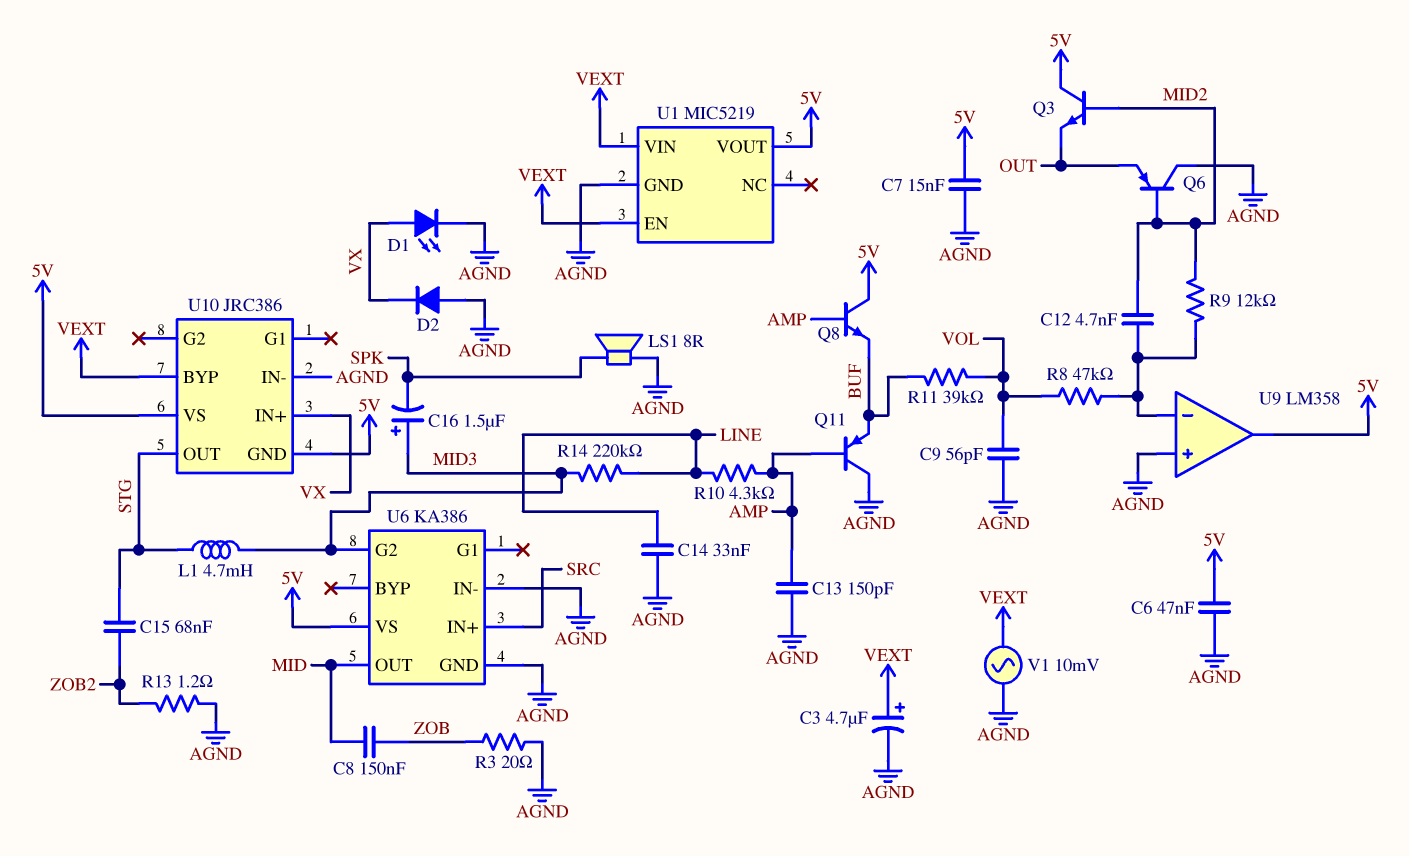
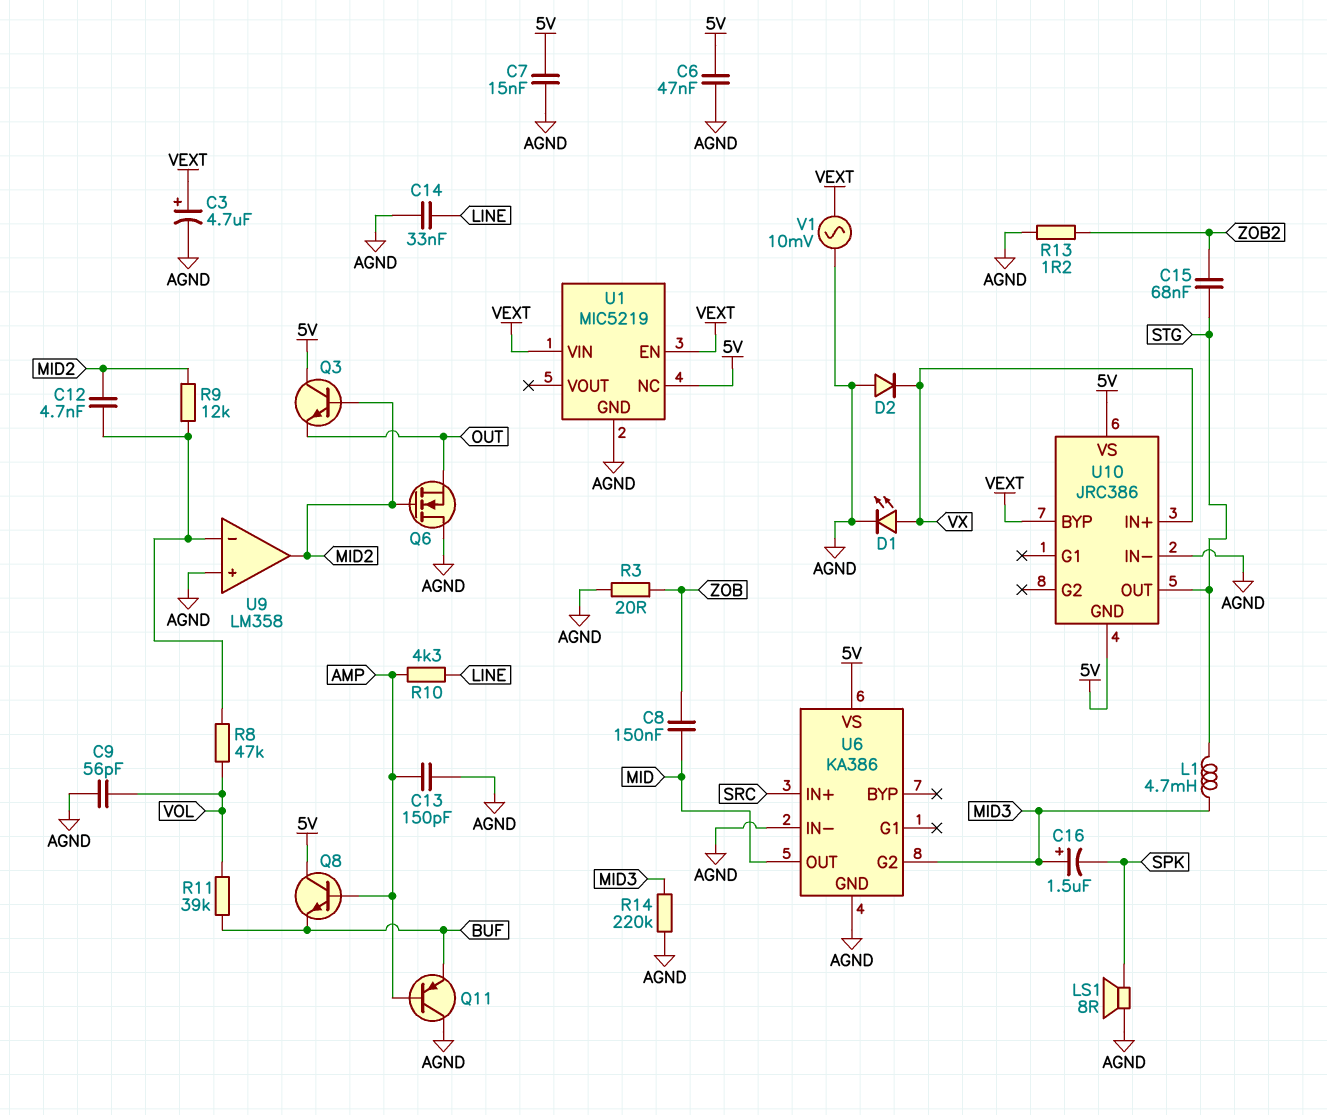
Q6: PNP (B MID2, C AGND, E OUT) -> NMOS (G MID2, D AGND, S OUT)
R14: 220k (LINE, MID3) -> 220k (AGND, MID3)
U1 pin NC: none -> 5V
U1 pin VOUT: 5V -> none
U9 pin out: 5V -> MID2

